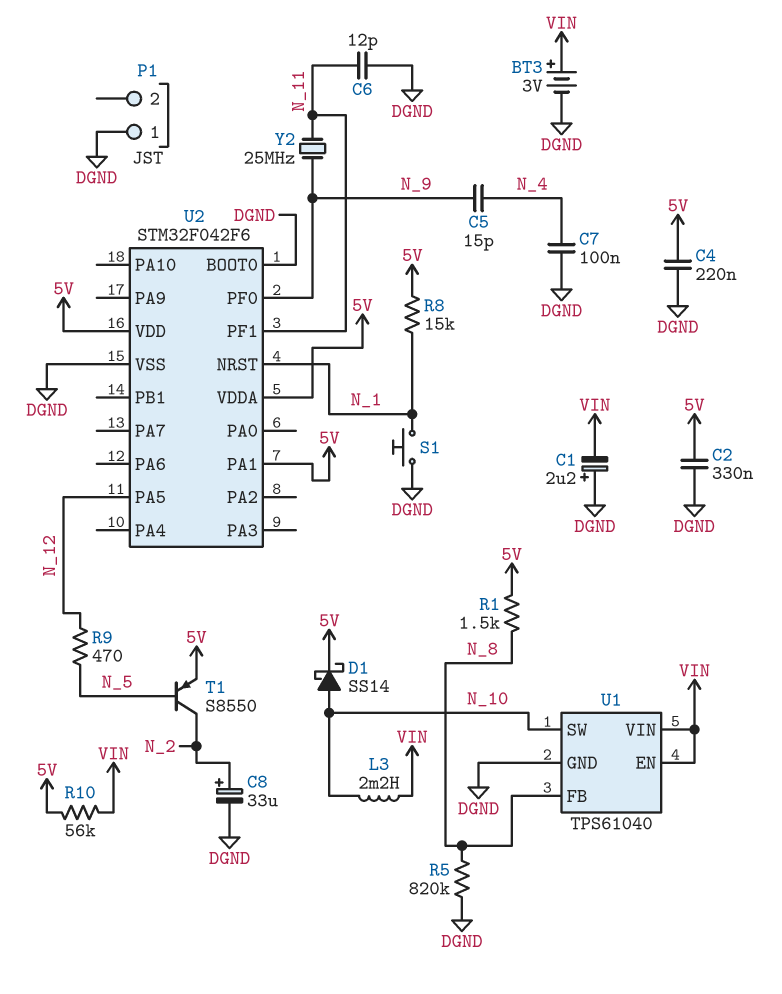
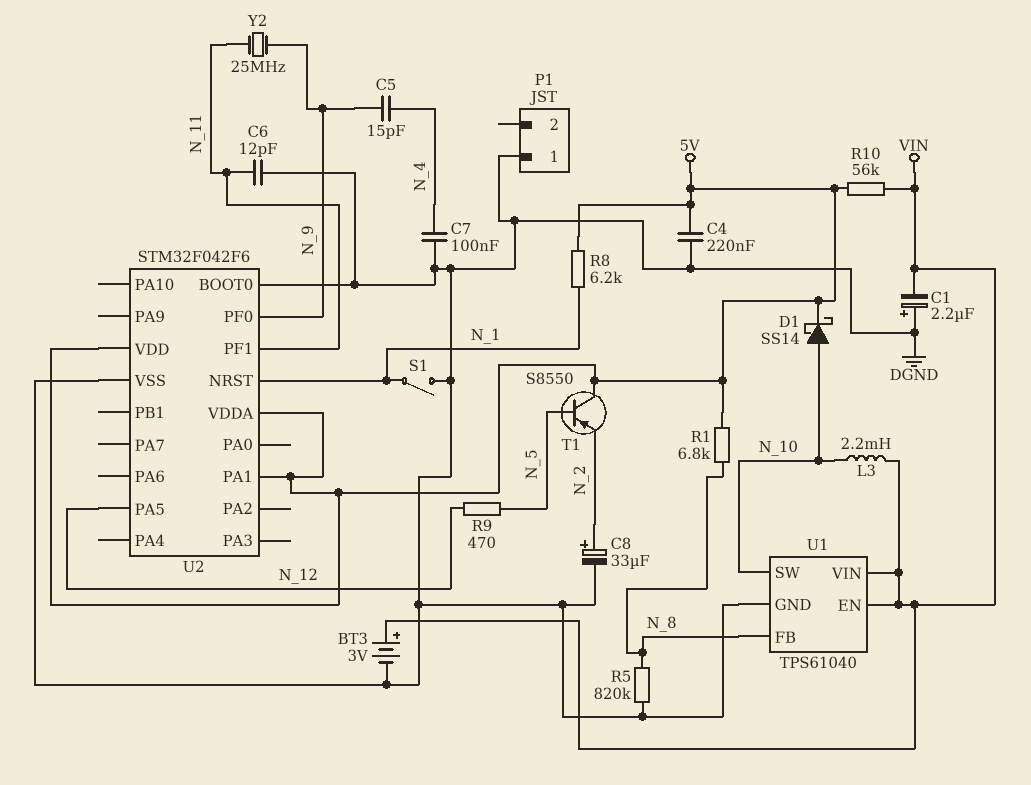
C2: 330nF (5V, DGND) -> none
R1: 1.5k (5V, N_8) -> 6.8k (5V, N_8)
R8: 15k (5V, N_1) -> 6.2k (5V, N_1)
S1: button (DGND, N_1) -> switch (DGND, N_1)
T1: PNP S8550 (B N_5, C N_2, E 5V) -> PNP S8550 (B N_5, C 5V, E N_2)

